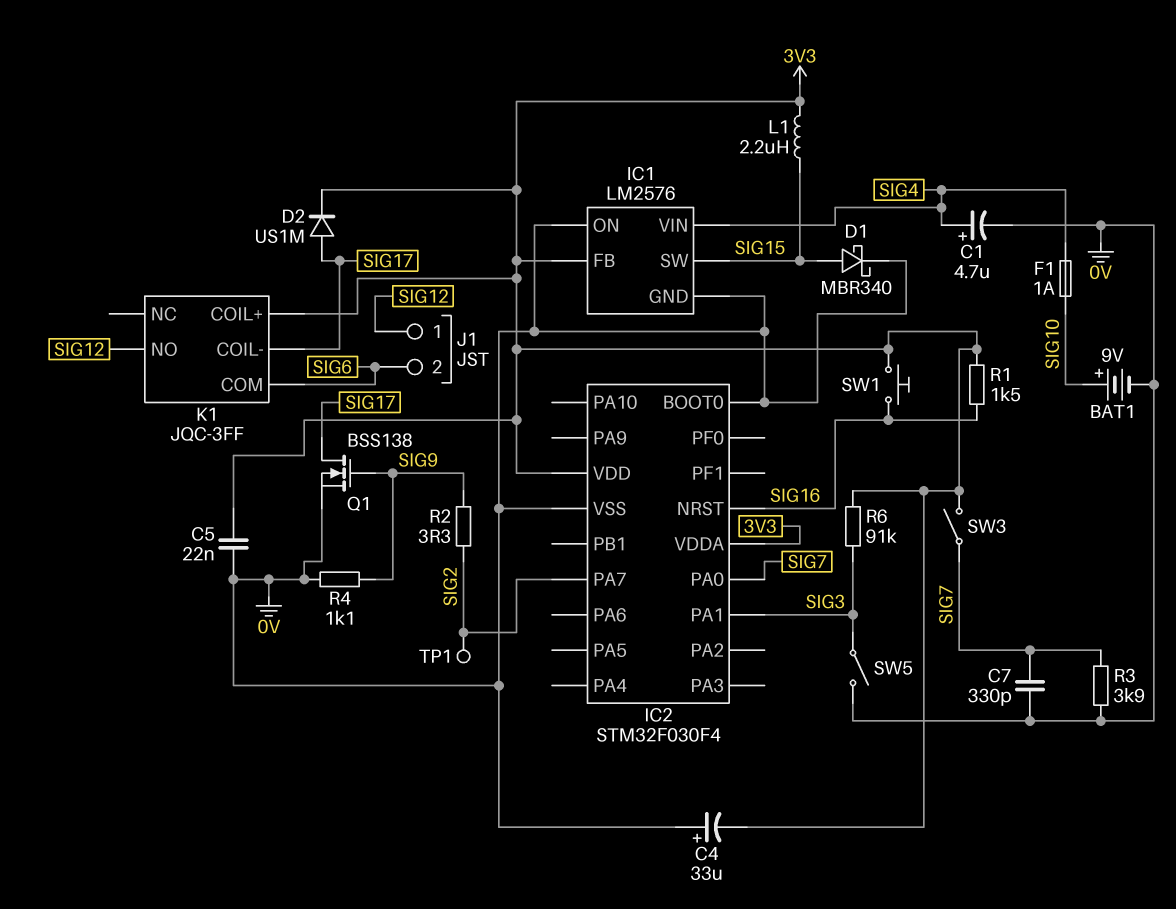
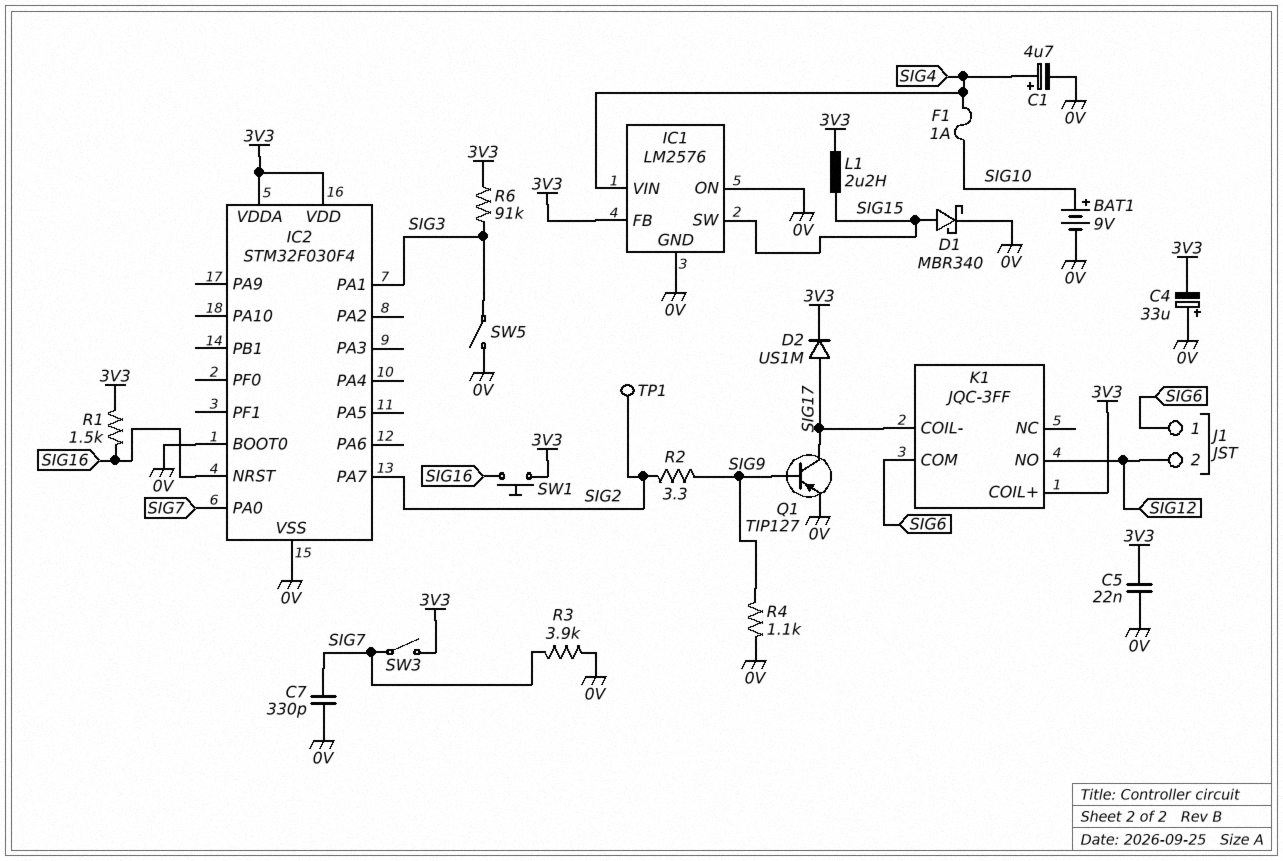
J1 pin 1: SIG12 -> SIG6
J1 pin 2: SIG6 -> SIG12
Q1: NMOS BSS138 (G SIG9, D SIG17, S 0V) -> PNP TIP127 (B SIG9, C SIG17, E 0V)

